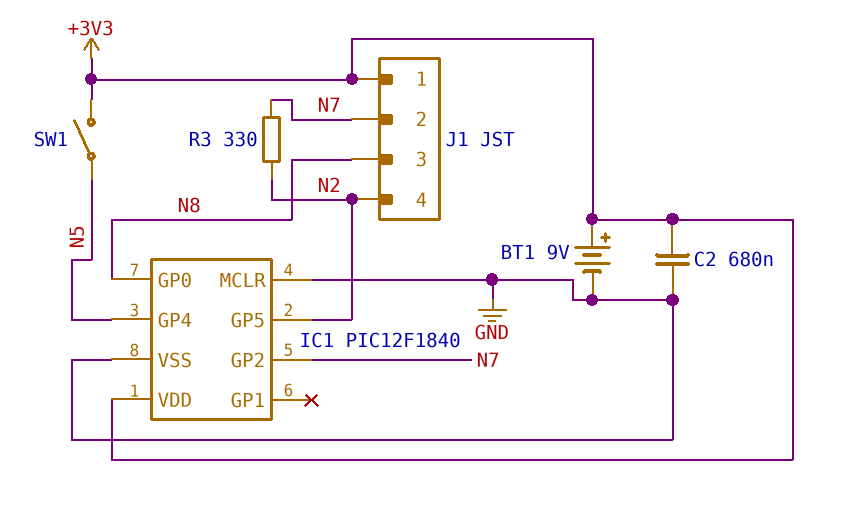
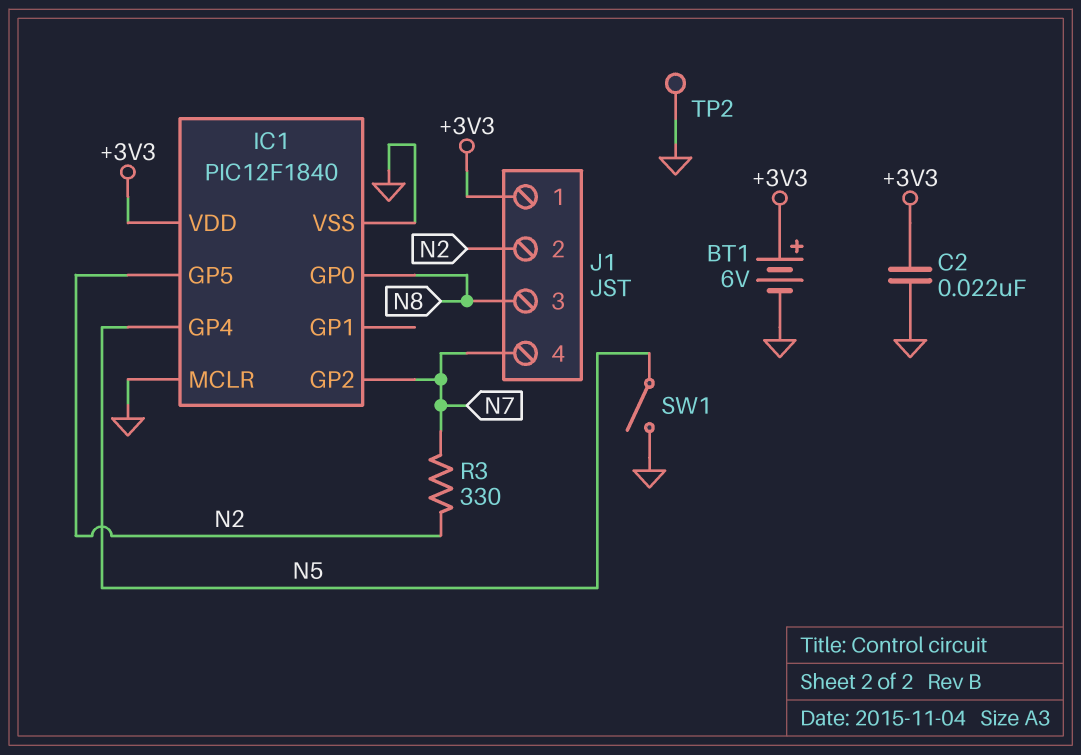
BT1: 9V (plus +3V3, minus GND) -> 6V (plus +3V3, minus GND)
C2: 680nF (+3V3, GND) -> 22nF (+3V3, GND)
J1 pin 2: N7 -> N2
J1 pin 4: N2 -> N7
SW1: switch (+3V3, N5) -> switch (GND, N5)
TP2: none -> test point (GND)

